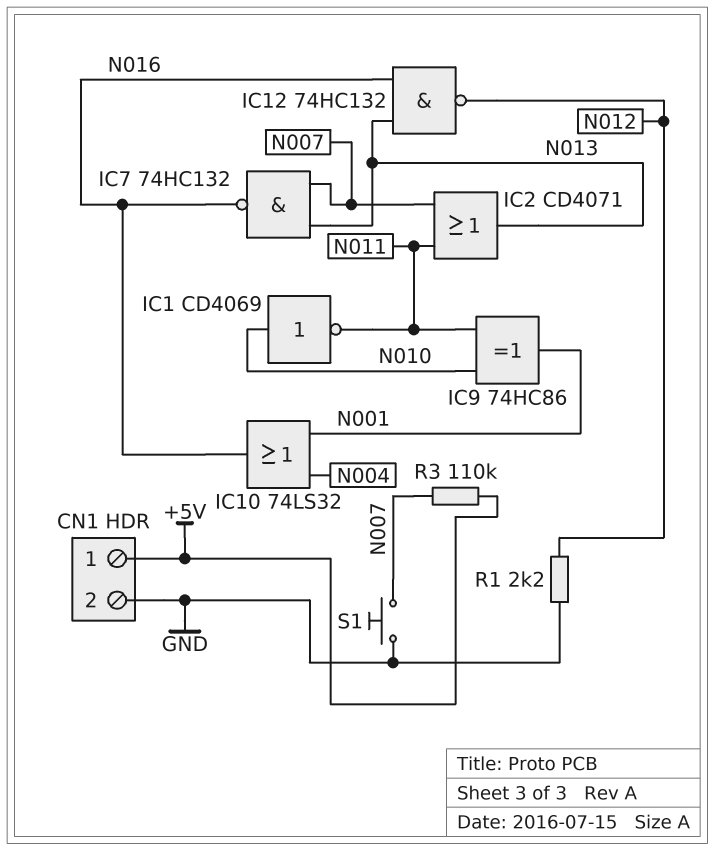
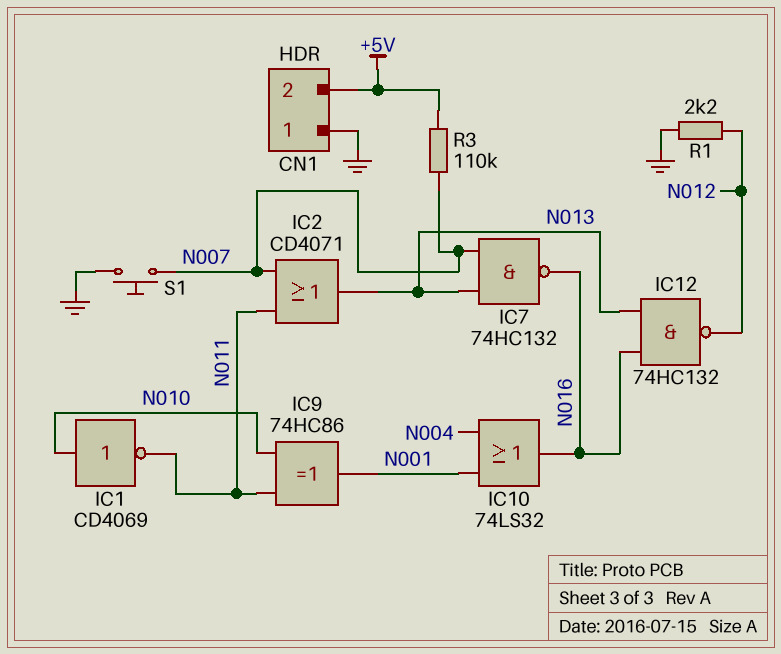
CN1 pin 1: +5V -> GND
CN1 pin 2: GND -> +5V

